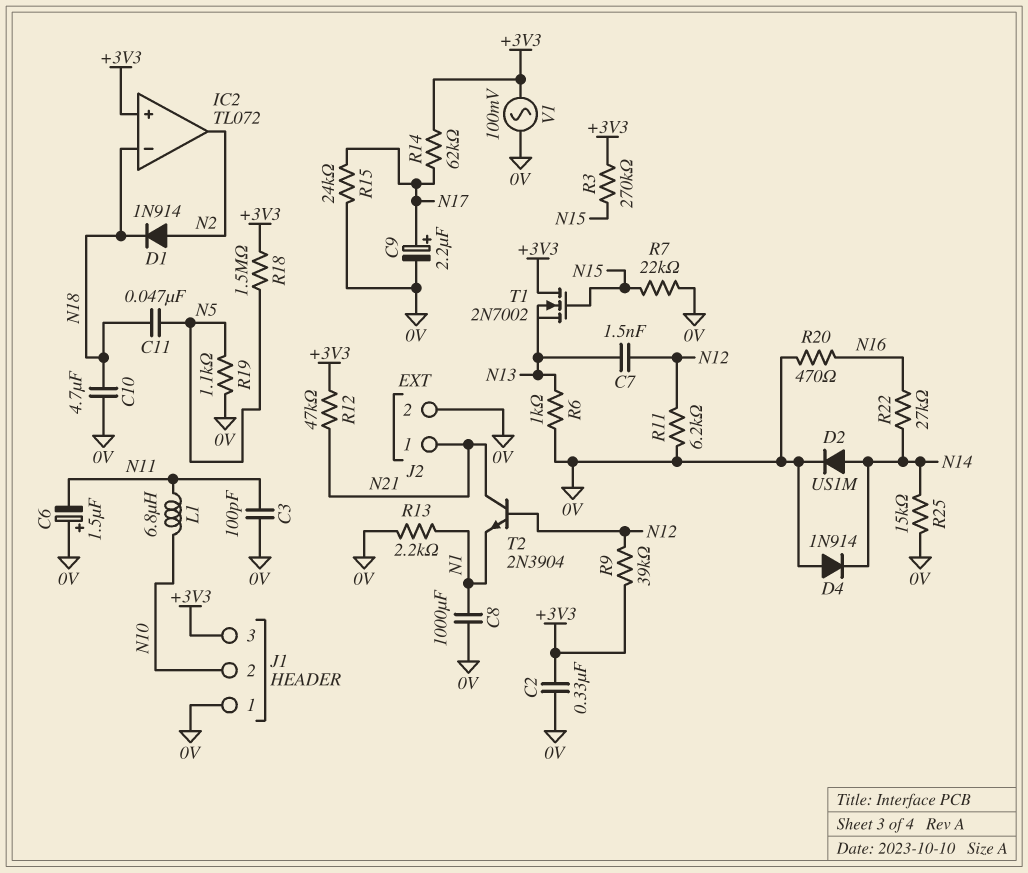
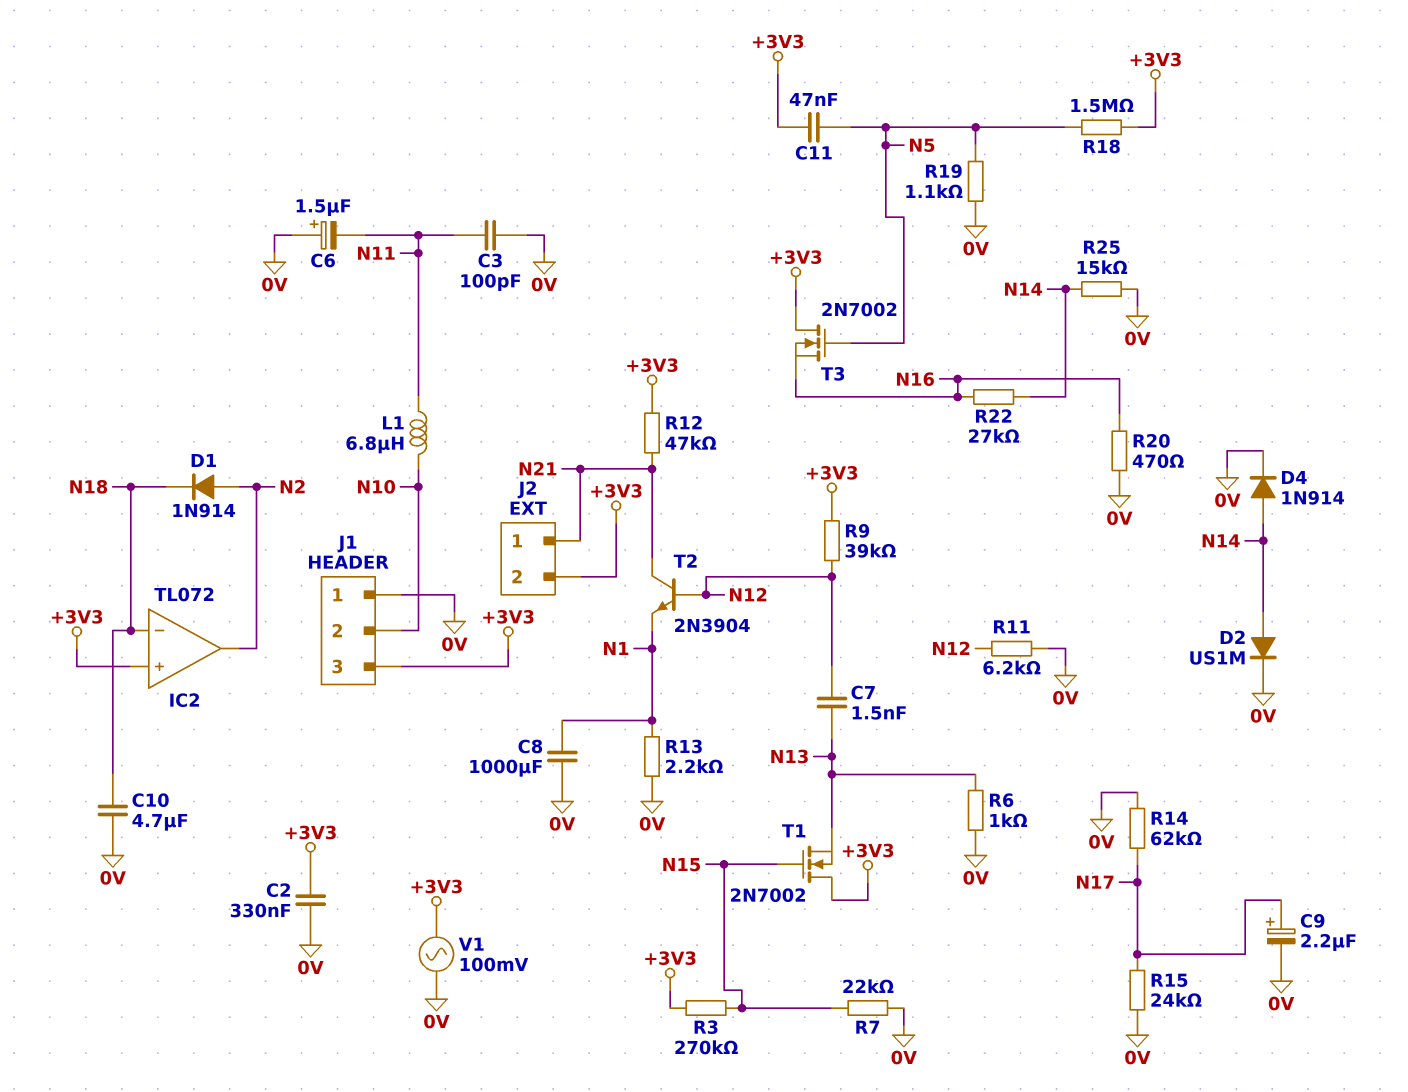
C11: 47nF (N5, N18) -> 47nF (+3V3, N5)
D4: diode 1N914 (A 0V, K N14) -> diode 1N914 (A N14, K 0V)
J2 pin 2: 0V -> +3V3
R14: 62k (+3V3, N17) -> 62k (0V, N17)
T3: none -> NMOS 2N7002 (G N5, D +3V3, S N16)

